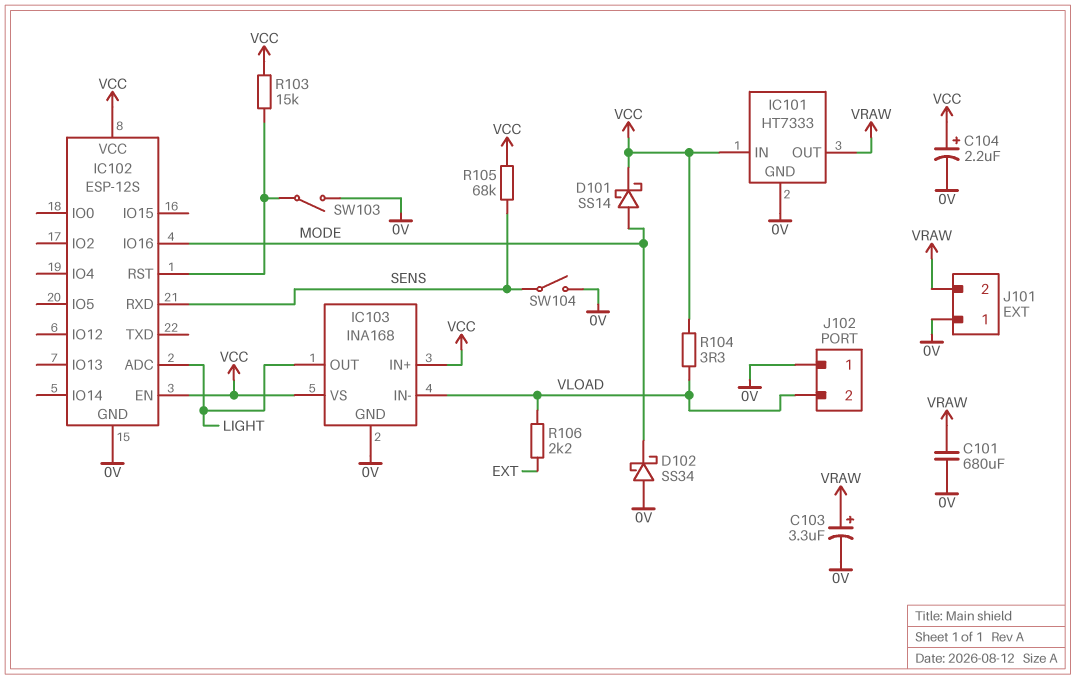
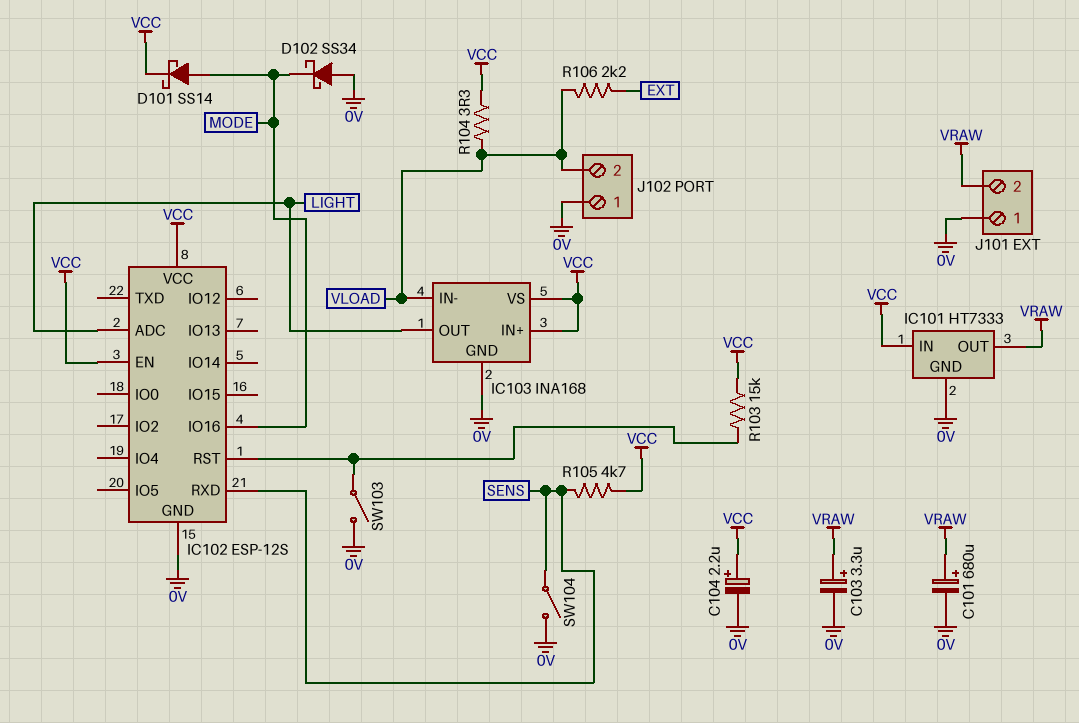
C101: 680uF (0V, VRAW) -> 680uF (plus VRAW, minus 0V)
R105: 68k (SENS, VCC) -> 4.7k (SENS, VCC)

